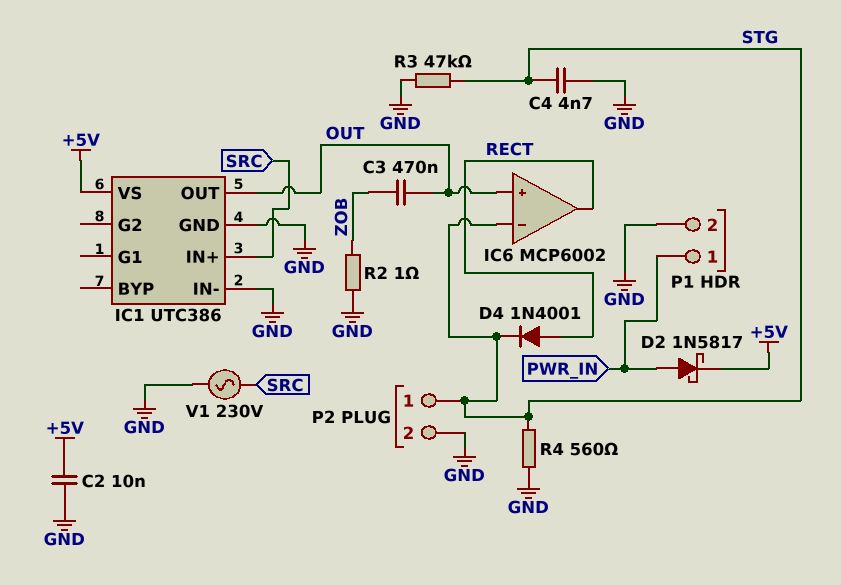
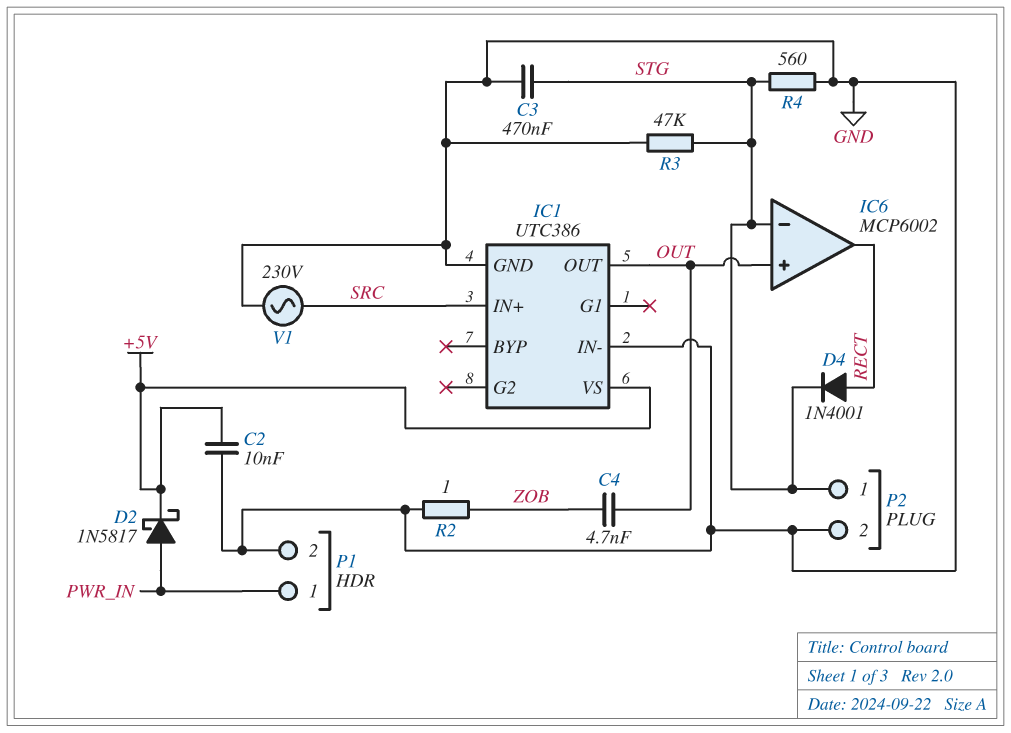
C3: 470nF (OUT, ZOB) -> 470nF (GND, STG)
C4: 4.7nF (GND, STG) -> 4.7nF (OUT, ZOB)

